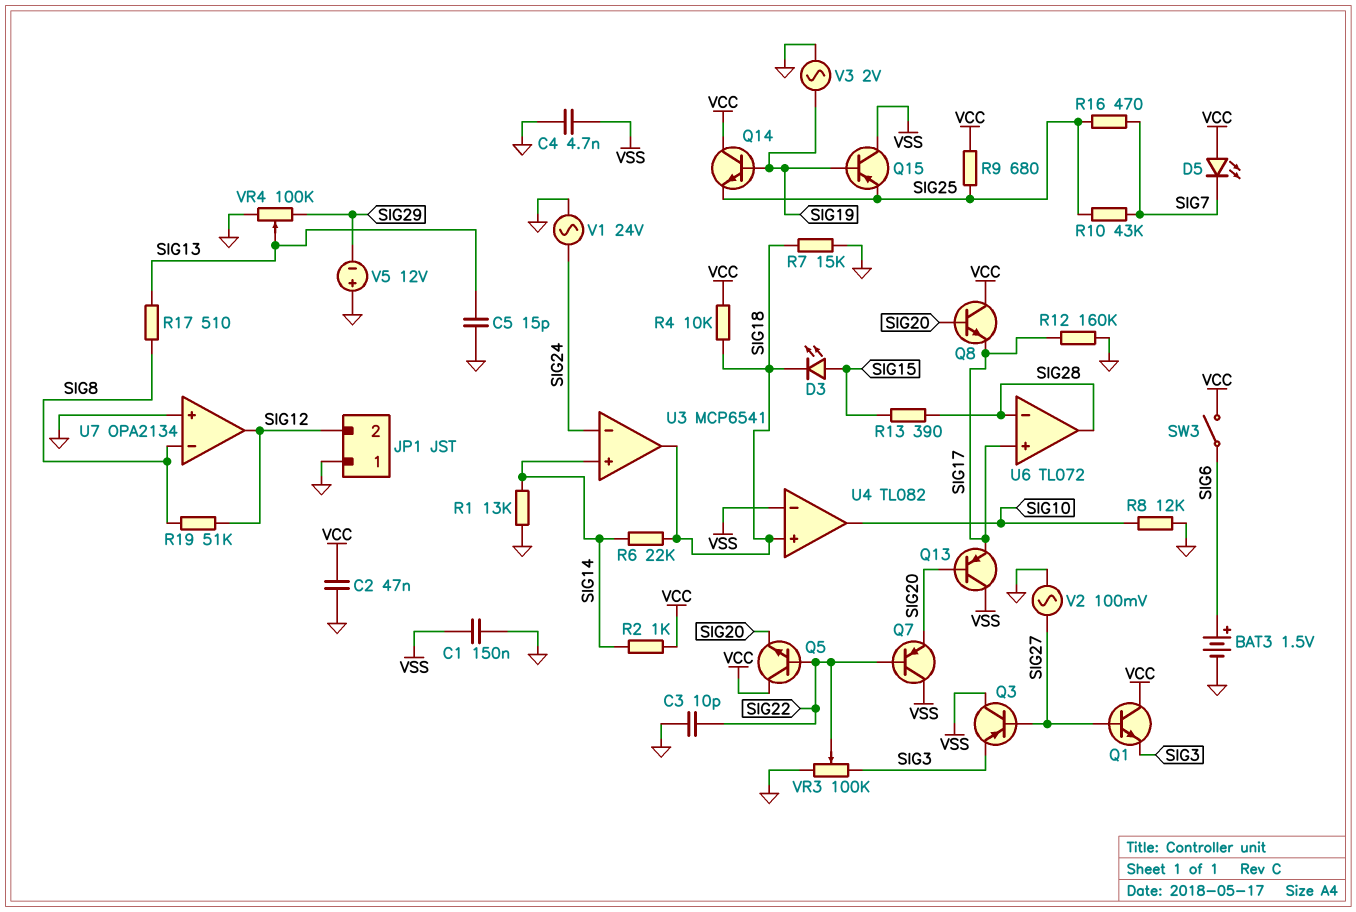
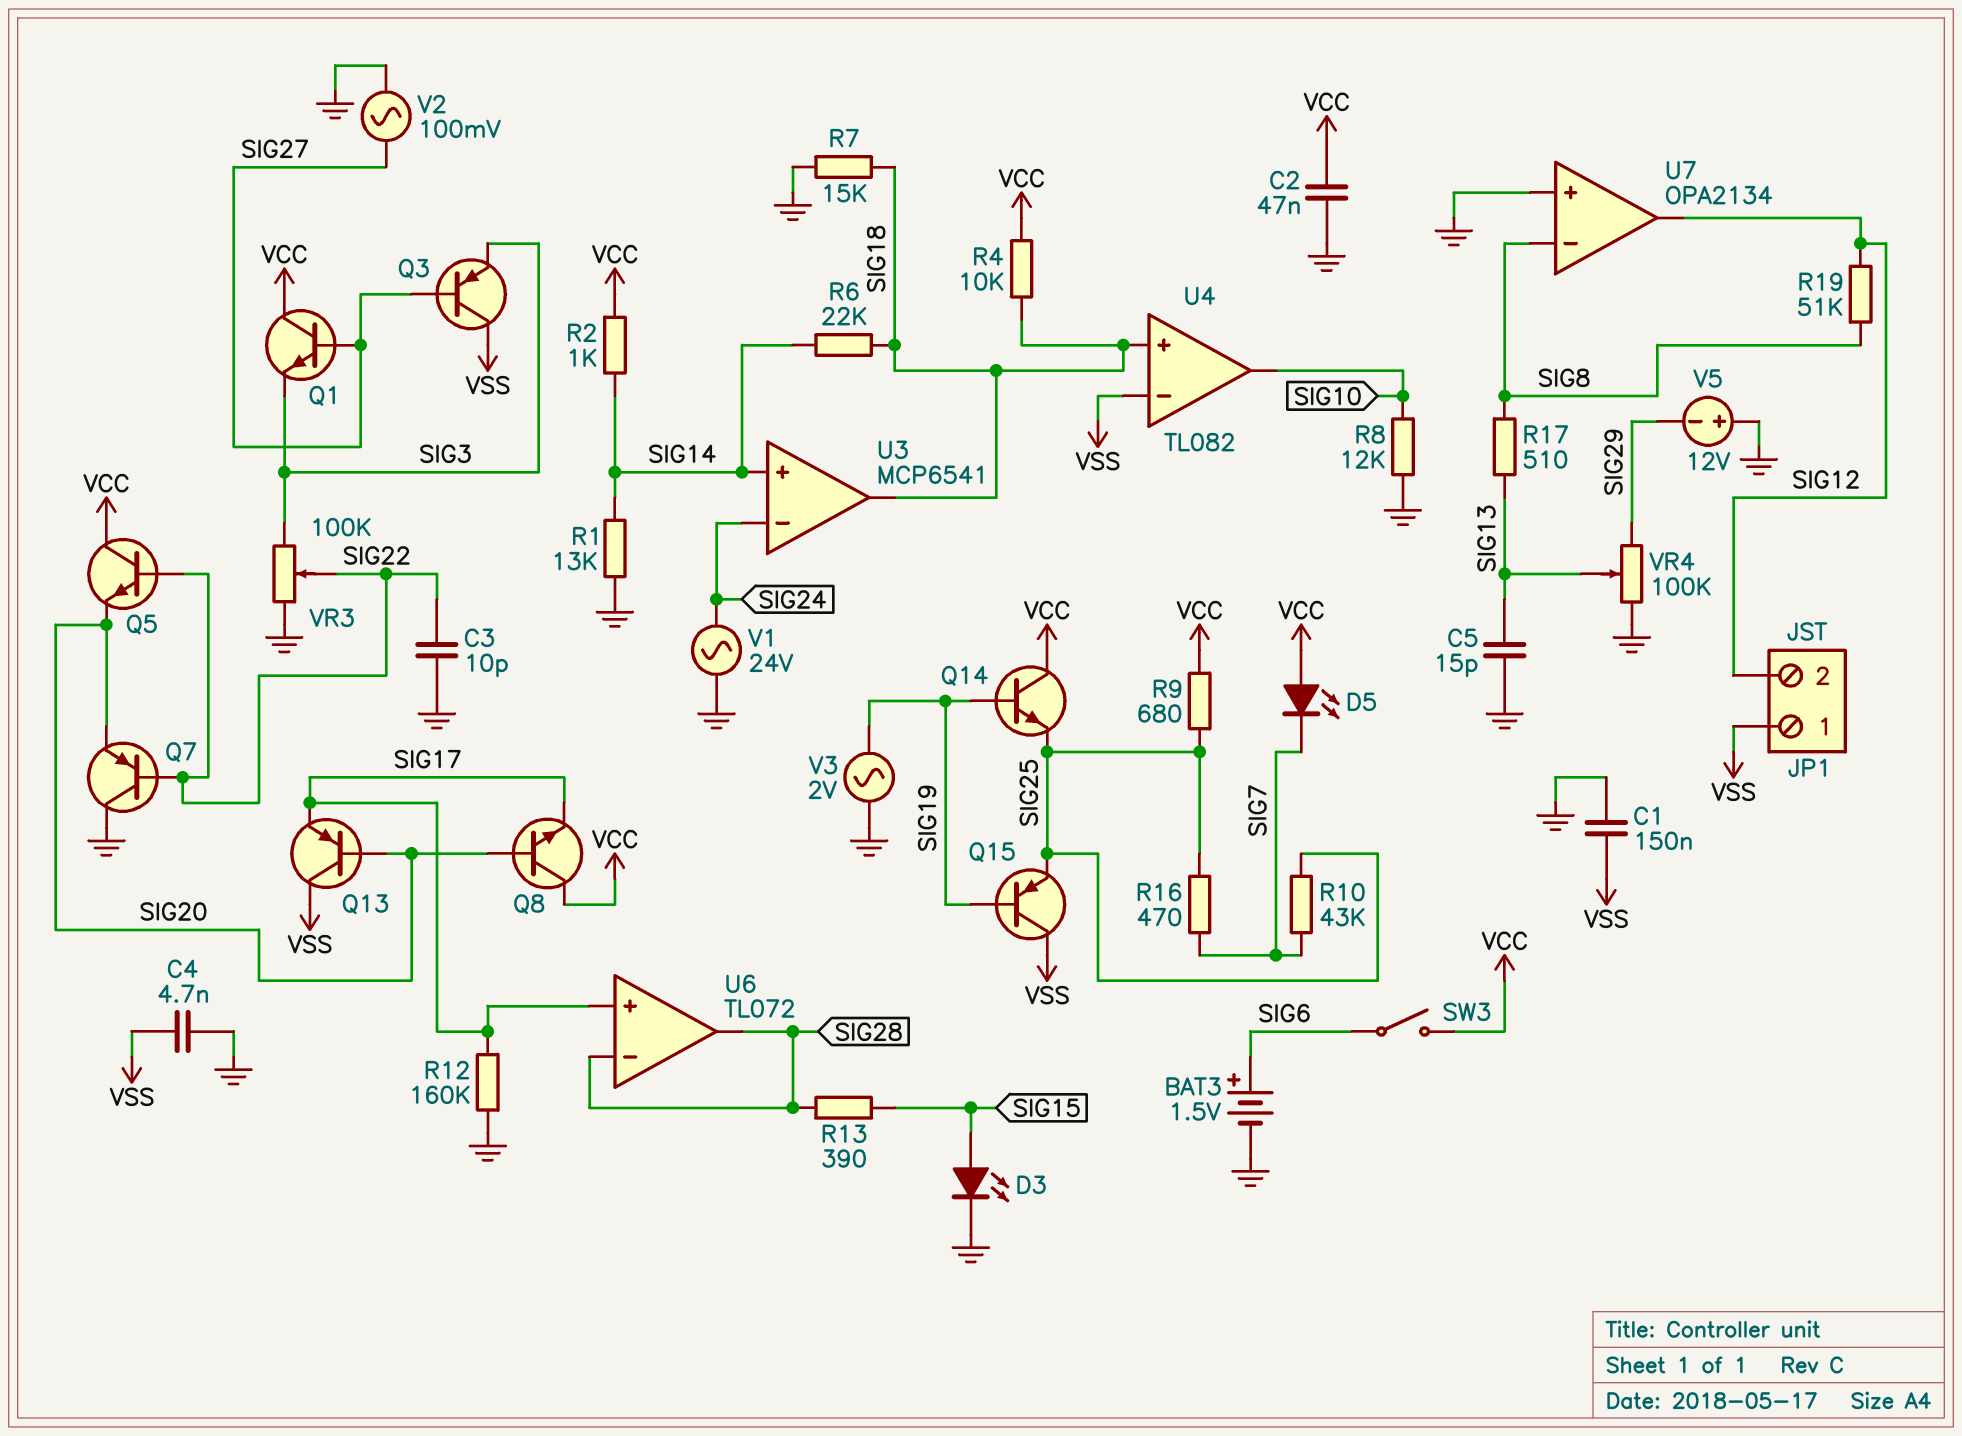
D3: LED (A SIG15, K SIG18) -> LED (A SIG15, K GND)
JP1 pin 1: GND -> VSS
Q7: PNP (B SIG22, C VSS, E SIG20) -> PNP (B SIG22, C GND, E SIG20)

